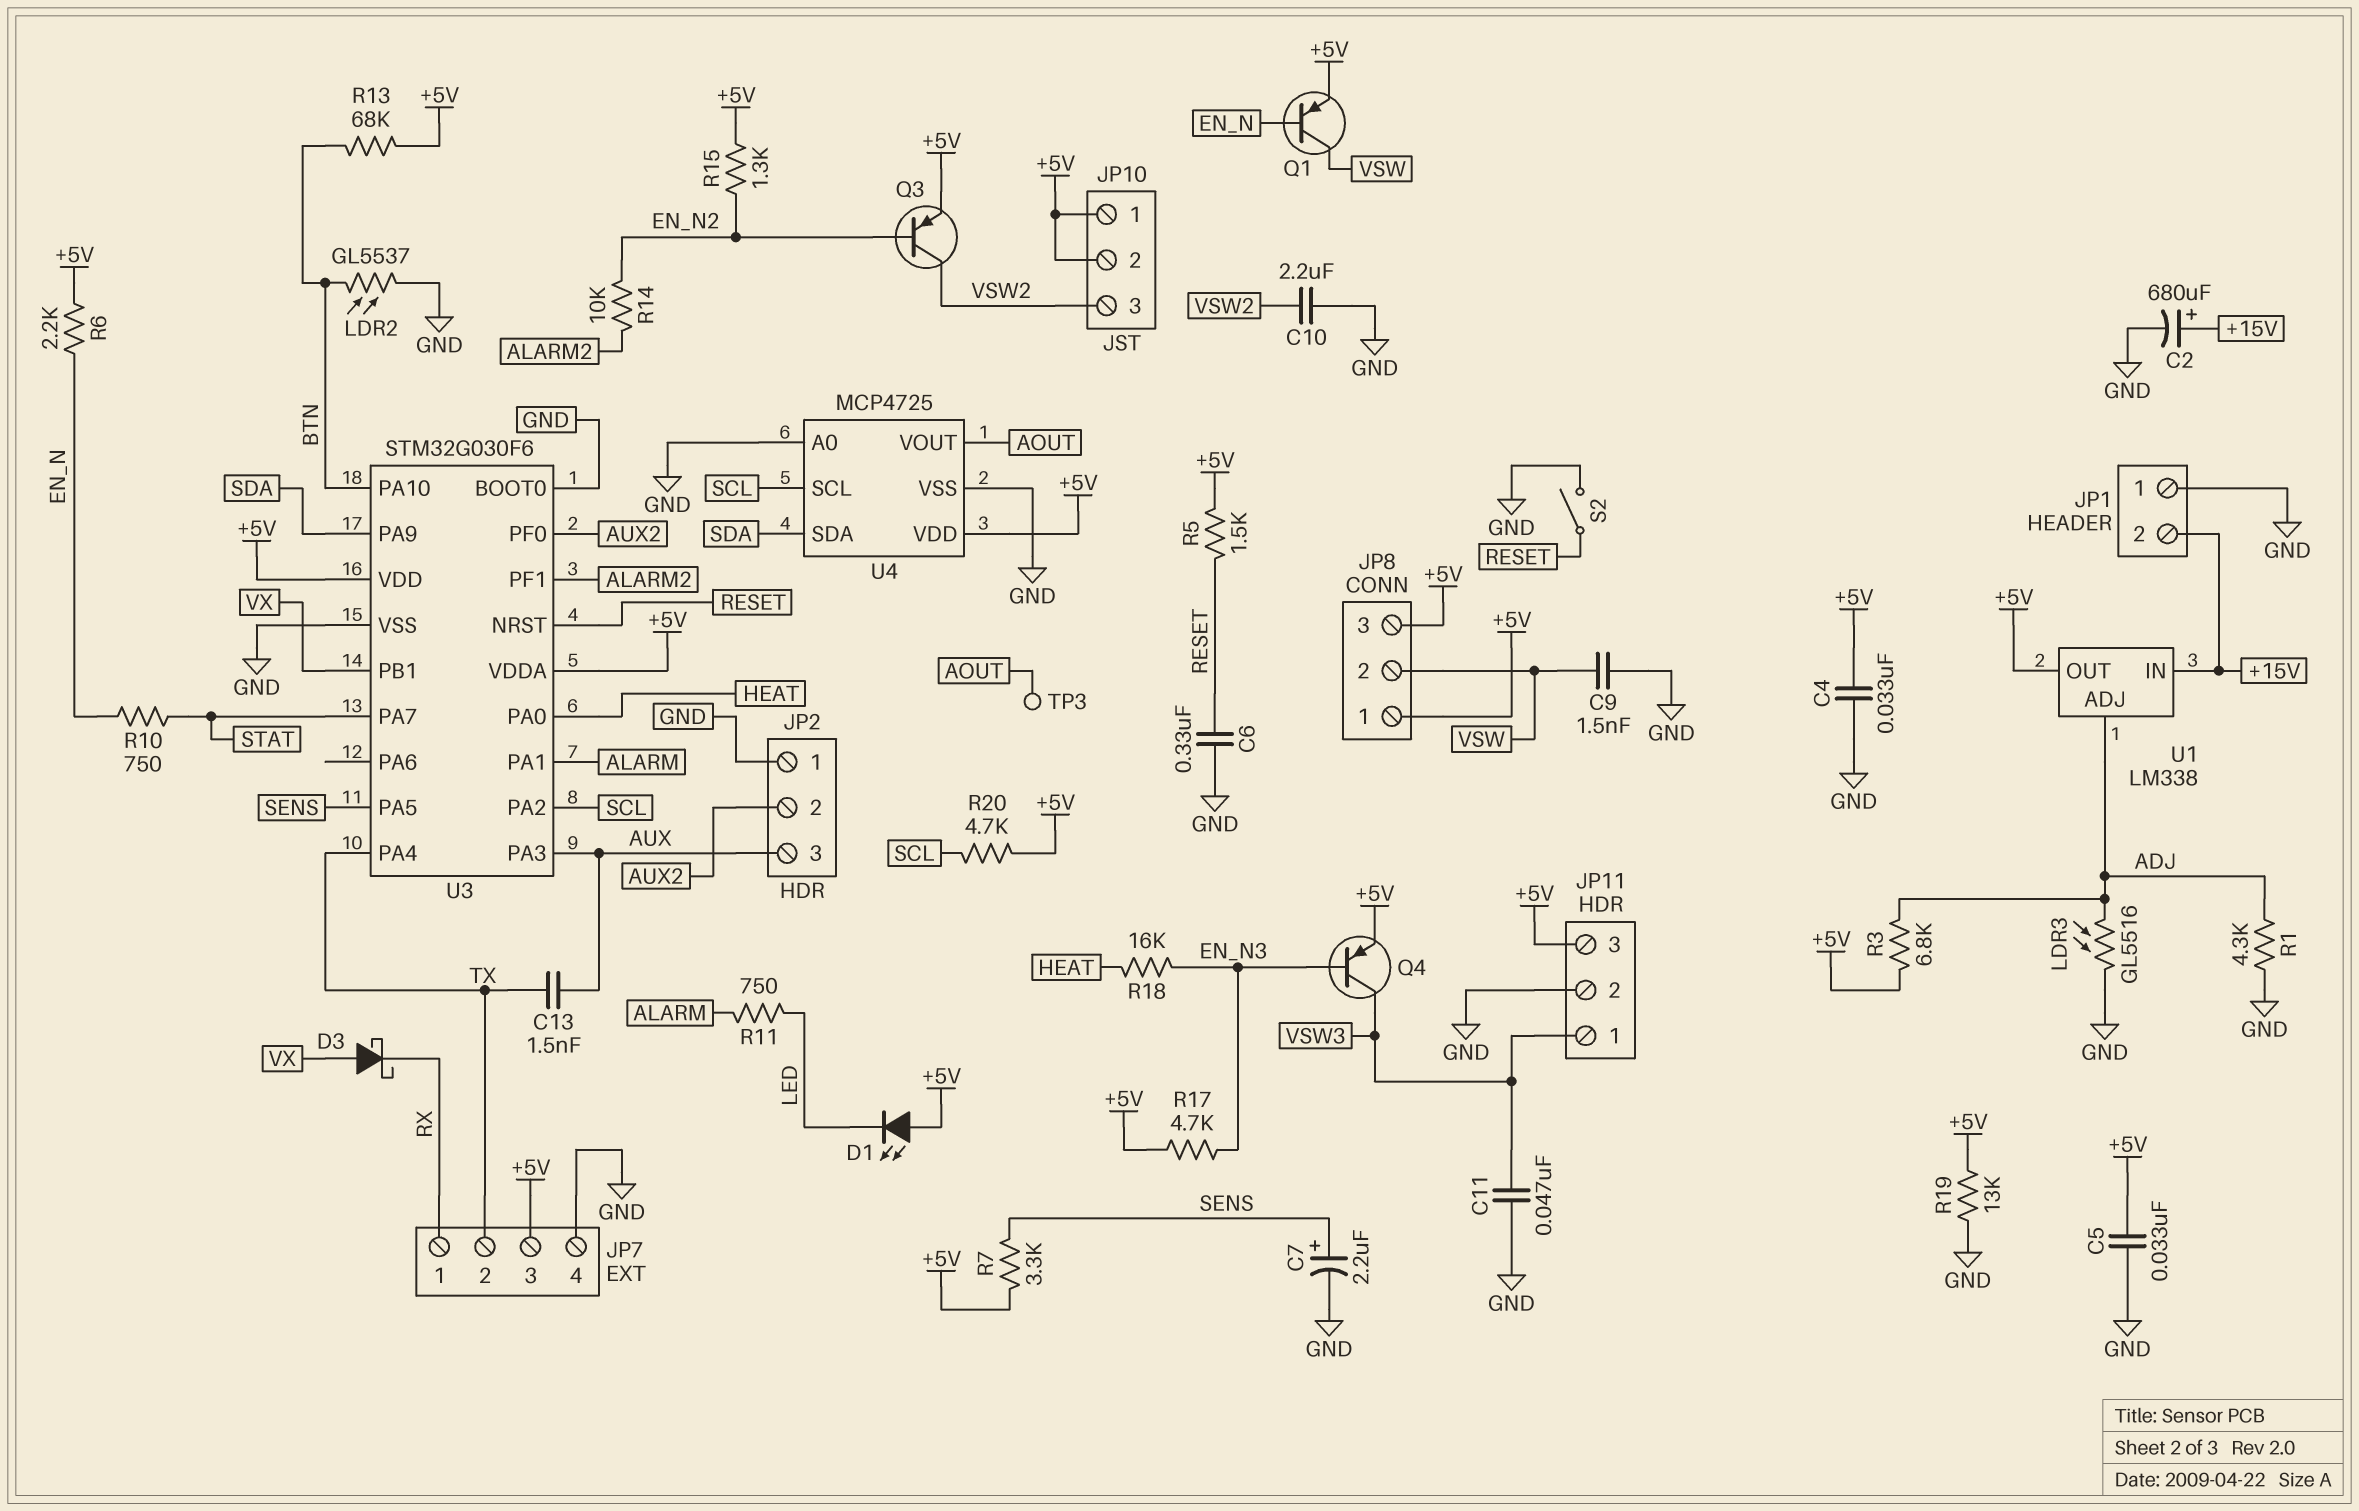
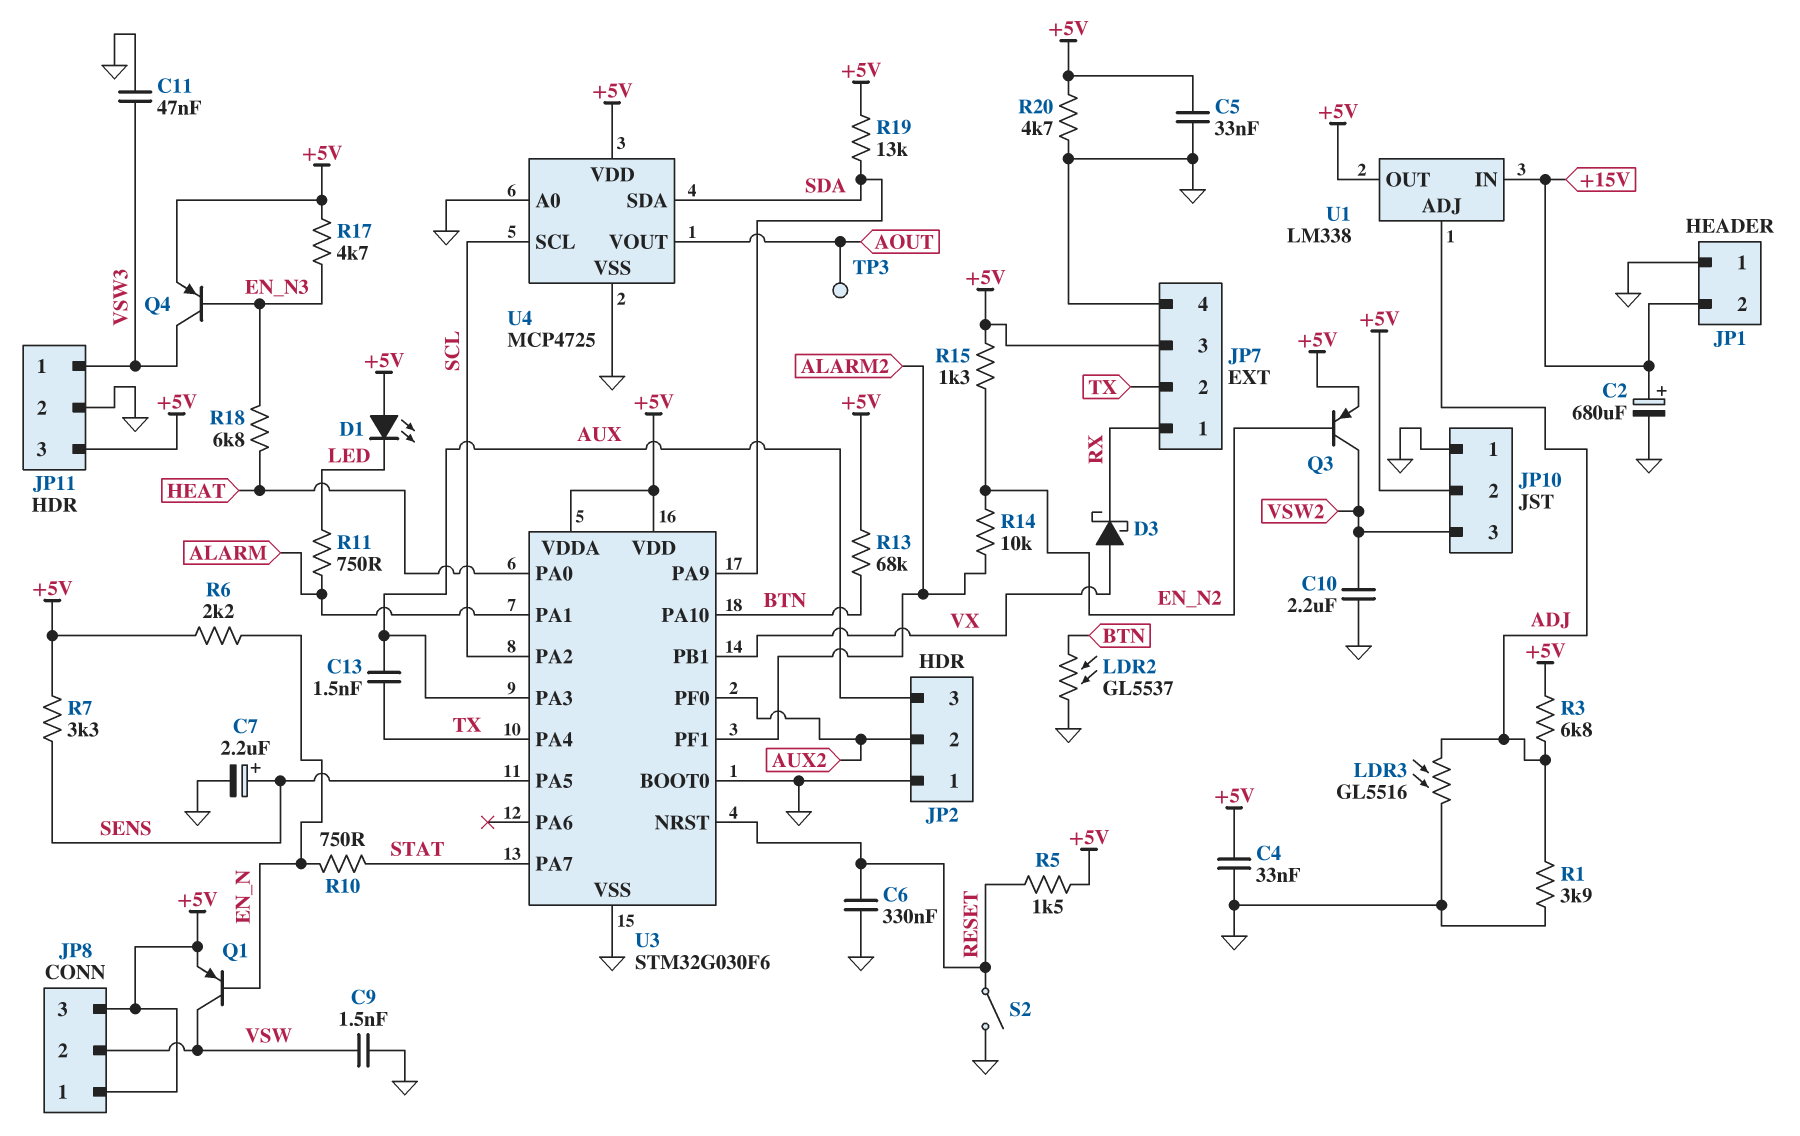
JP10 pin 1: +5V -> GND
R1: 4.3k (ADJ, GND) -> 3.9k (ADJ, GND)
R18: 16k (EN_N3, HEAT) -> 6.8k (EN_N3, HEAT)
R19: 13k (+5V, GND) -> 13k (+5V, SDA)
R20: 4.7k (+5V, SCL) -> 4.7k (+5V, GND)

